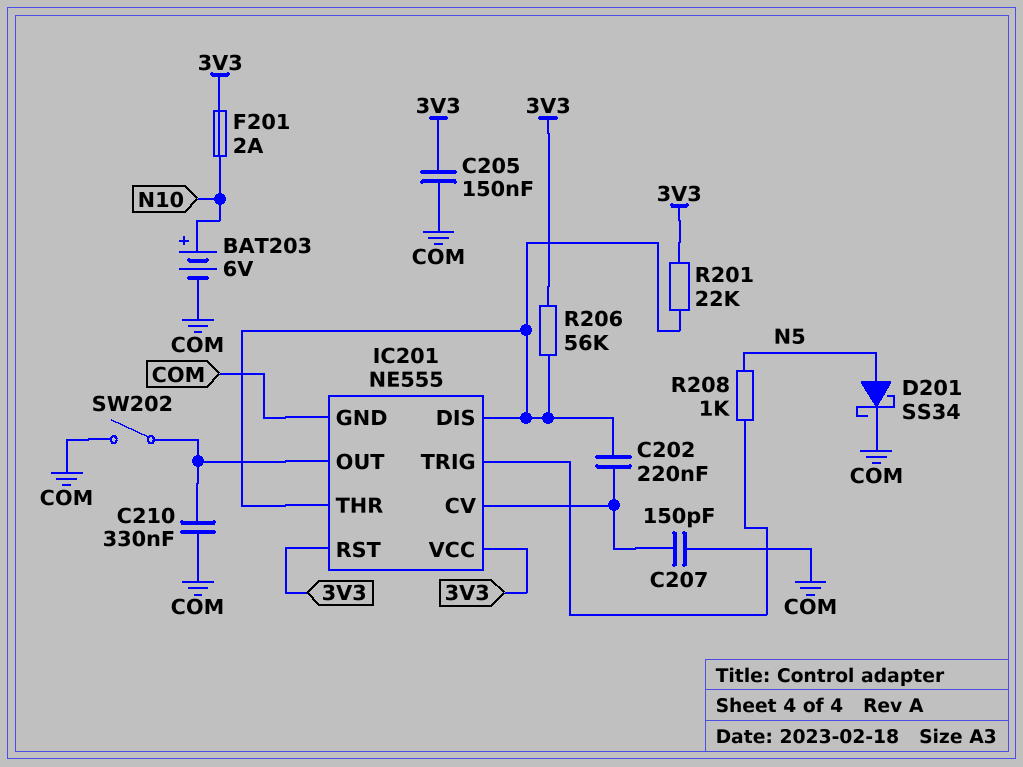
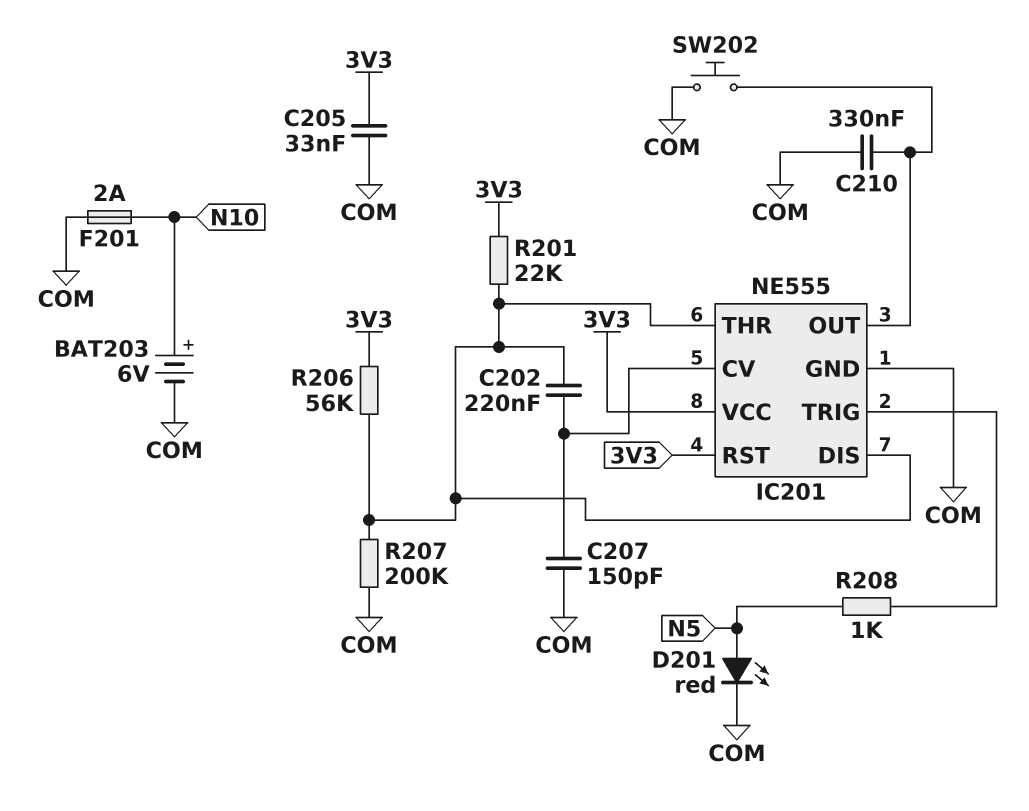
C205: 150nF (3V3, COM) -> 33nF (3V3, COM)
D201: schottky SS34 (A N5, K COM) -> LED red (A N5, K COM)
F201: 2A (3V3, N10) -> 2A (COM, N10)
R207: none -> 200k (COM, IC201/DIS)
SW202: switch (COM, IC201/OUT) -> button (COM, IC201/OUT)

